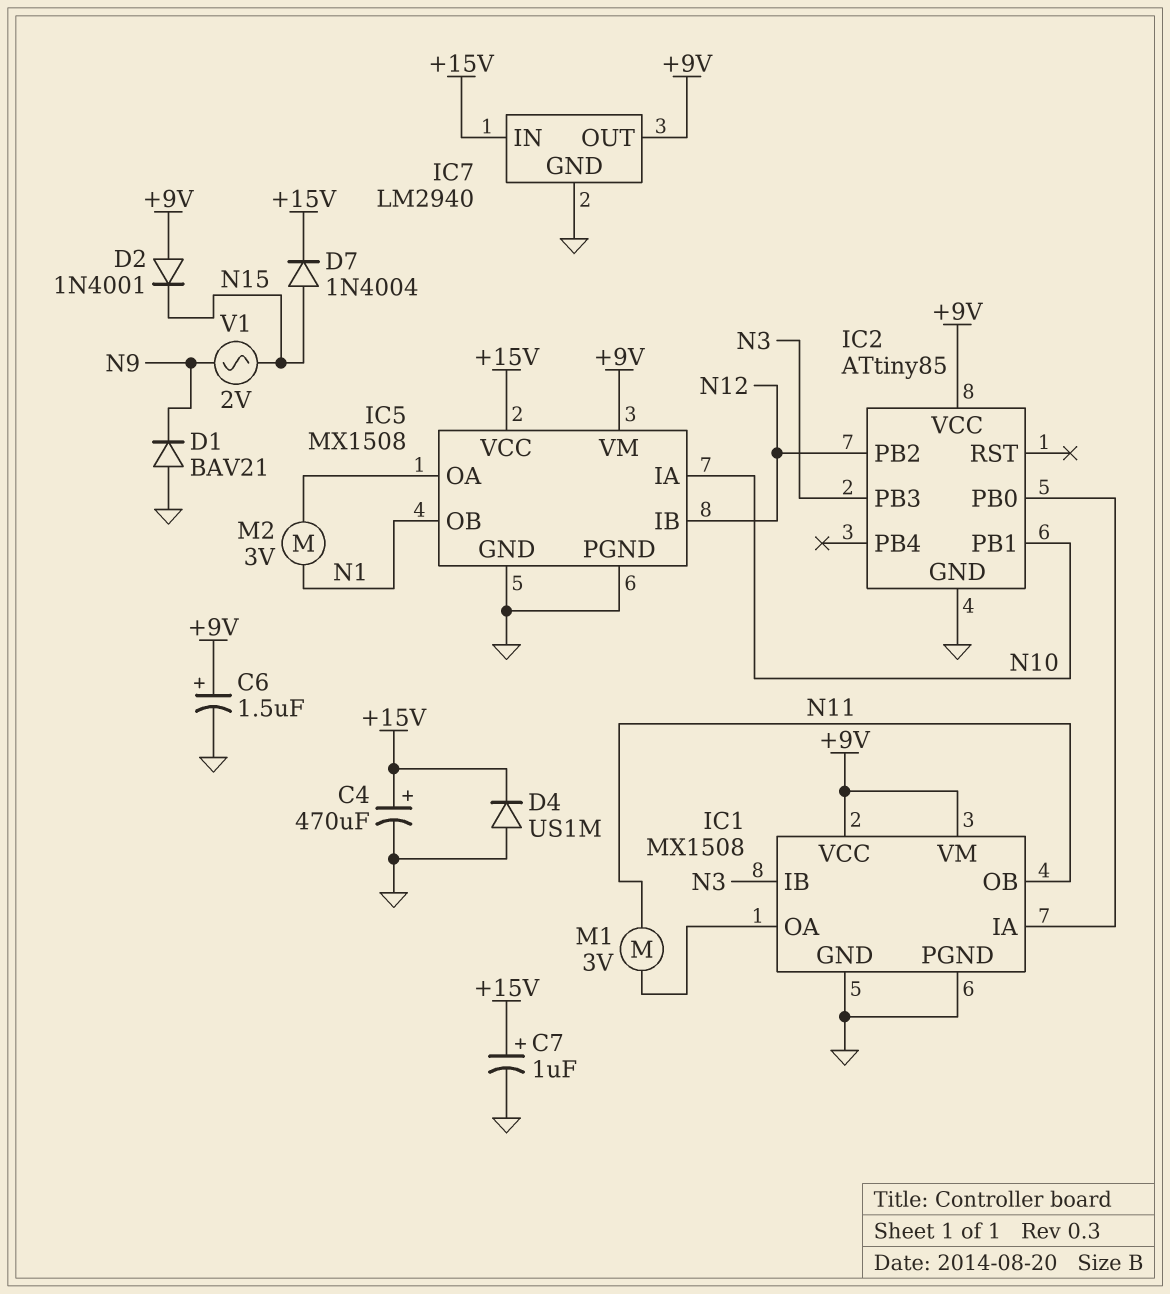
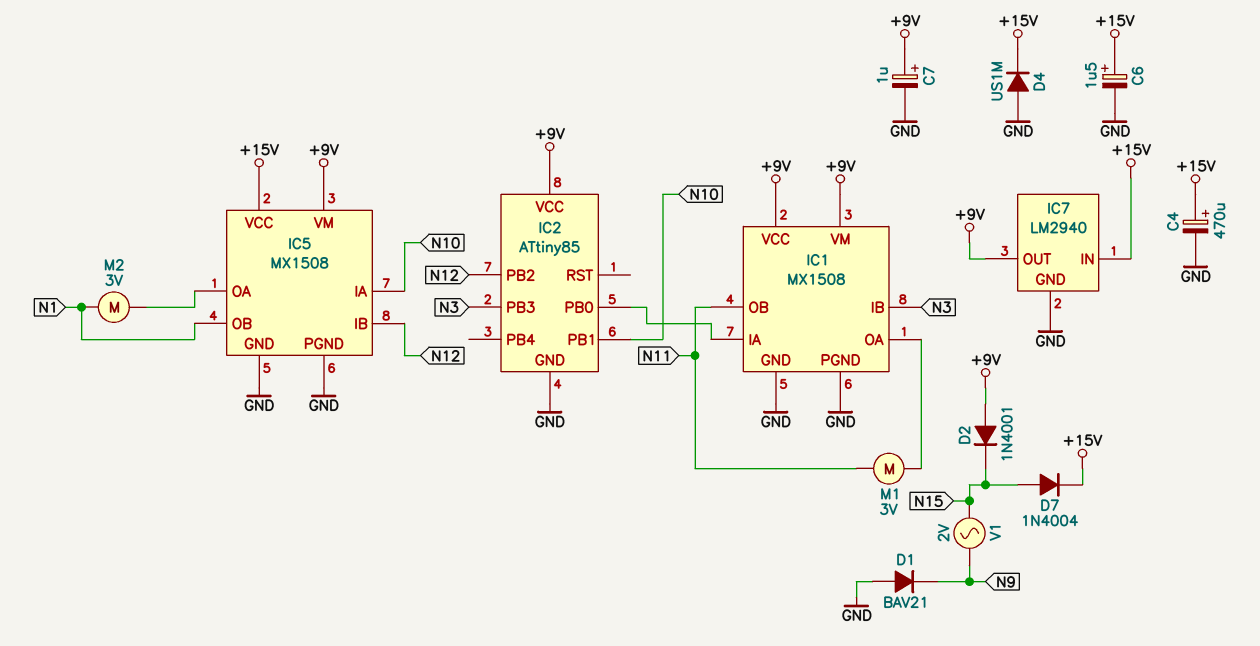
C6: 1.5uF (plus +9V, minus GND) -> 1.5uF (plus +15V, minus GND)
C7: 1uF (plus +15V, minus GND) -> 1uF (plus +9V, minus GND)

